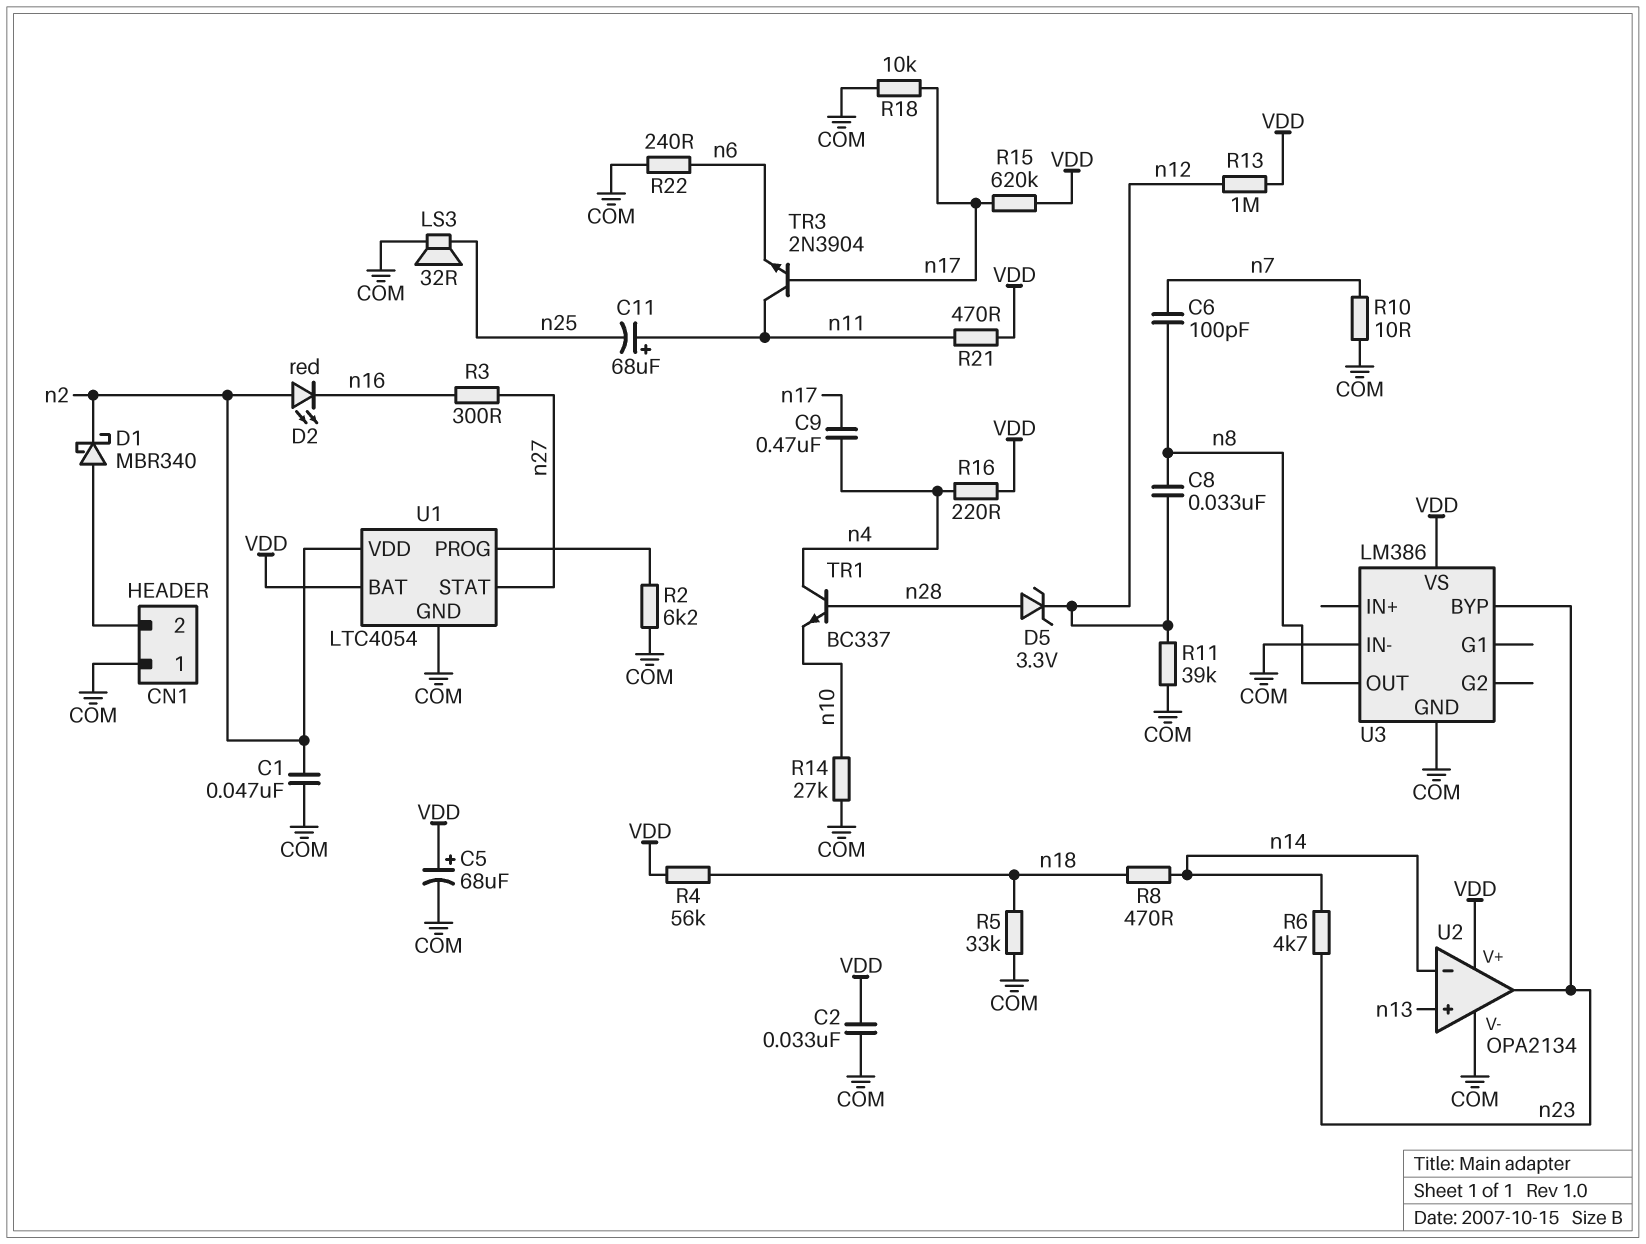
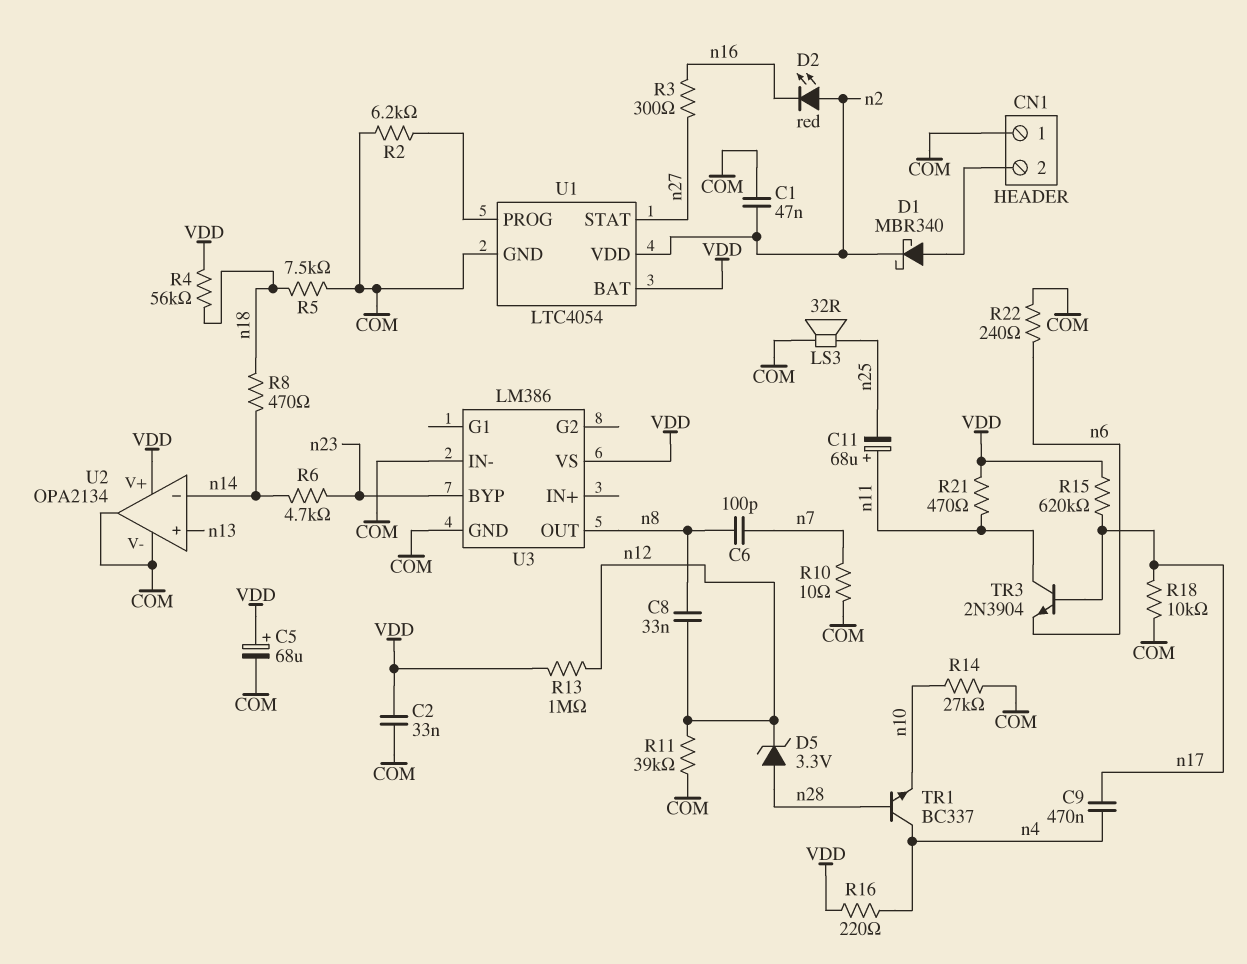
R5: 33k (COM, n18) -> 7.5k (COM, n18)
U2 pin out: n23 -> COM

